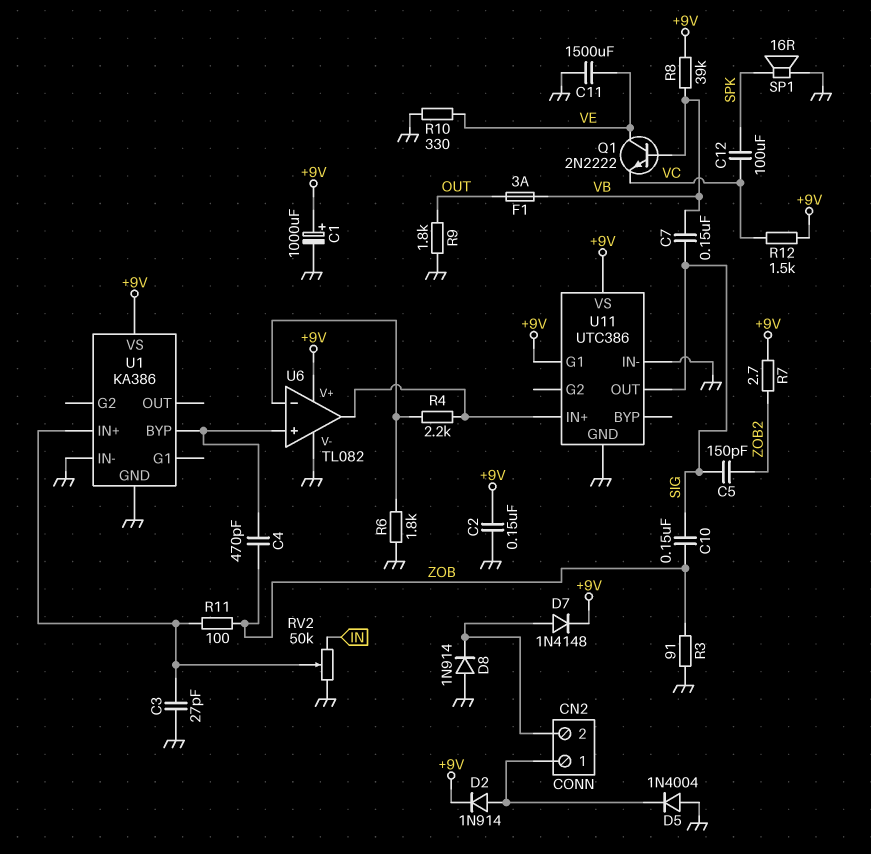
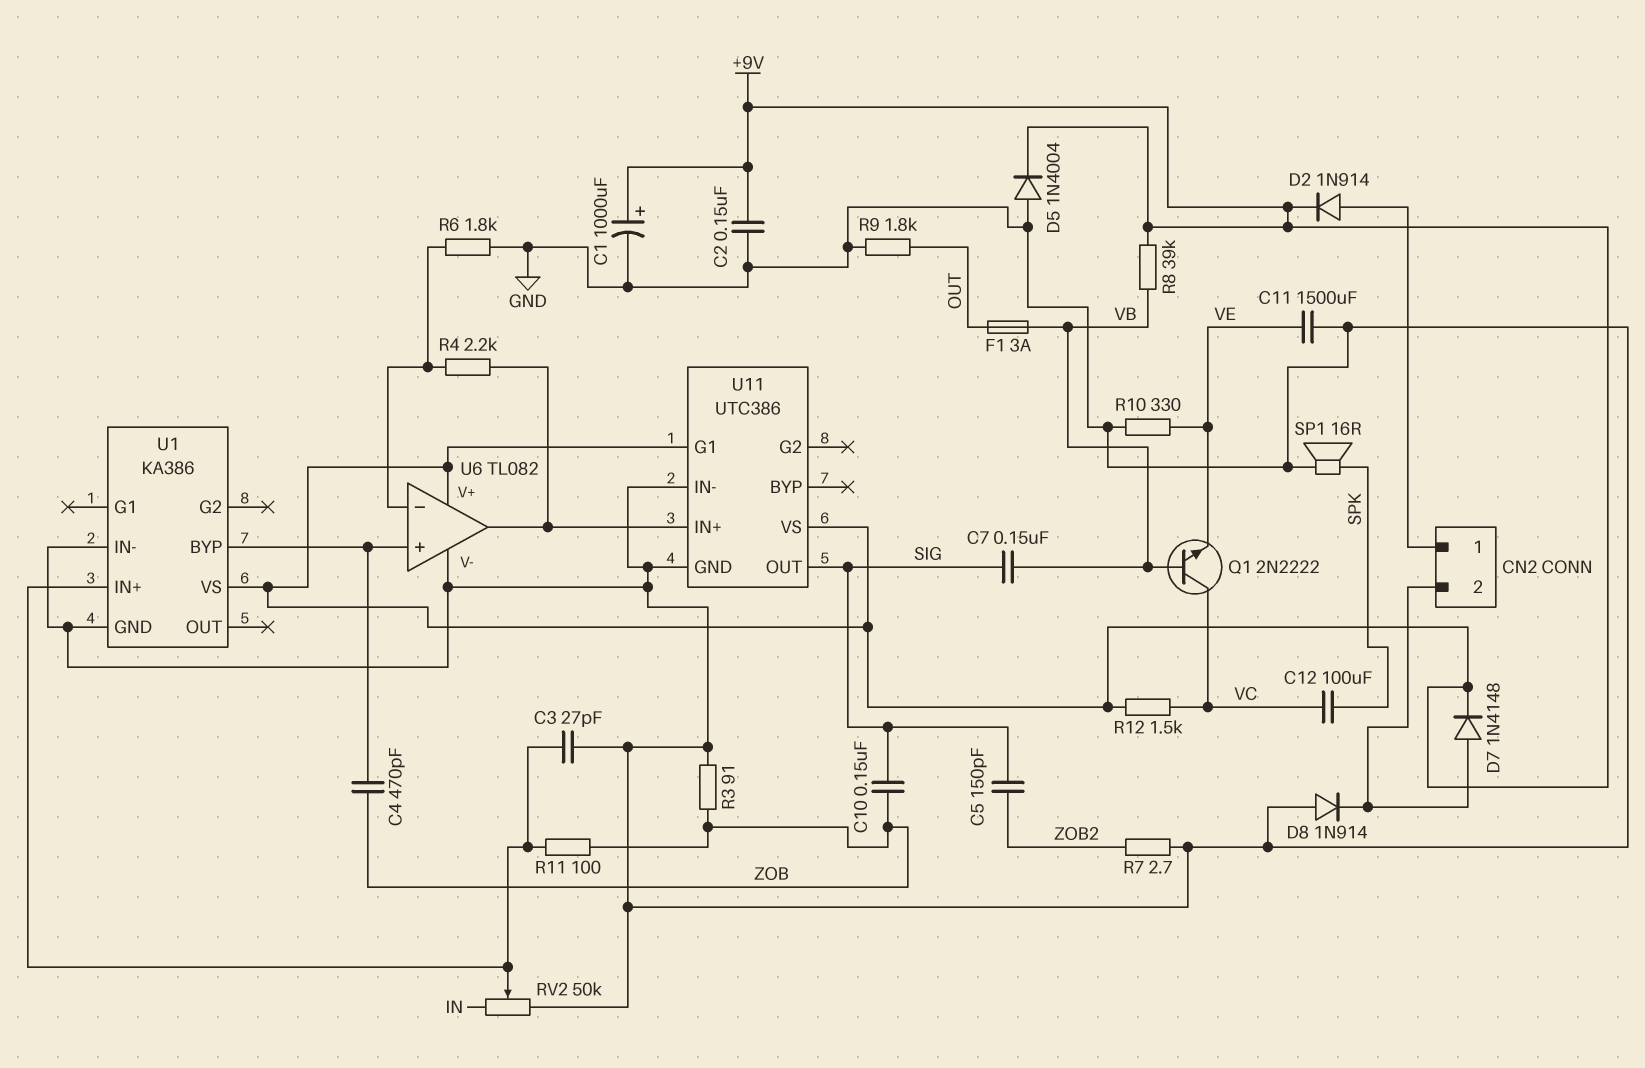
D5: diode 1N4004 (A GND, K CN2/1) -> diode 1N4004 (A GND, K +9V)
Q1: NPN 2N2222 (B VB, C VE, E VC) -> NPN 2N2222 (B VB, C VC, E VE)
R7: 2.7 (+9V, ZOB2) -> 2.7 (GND, ZOB2)

